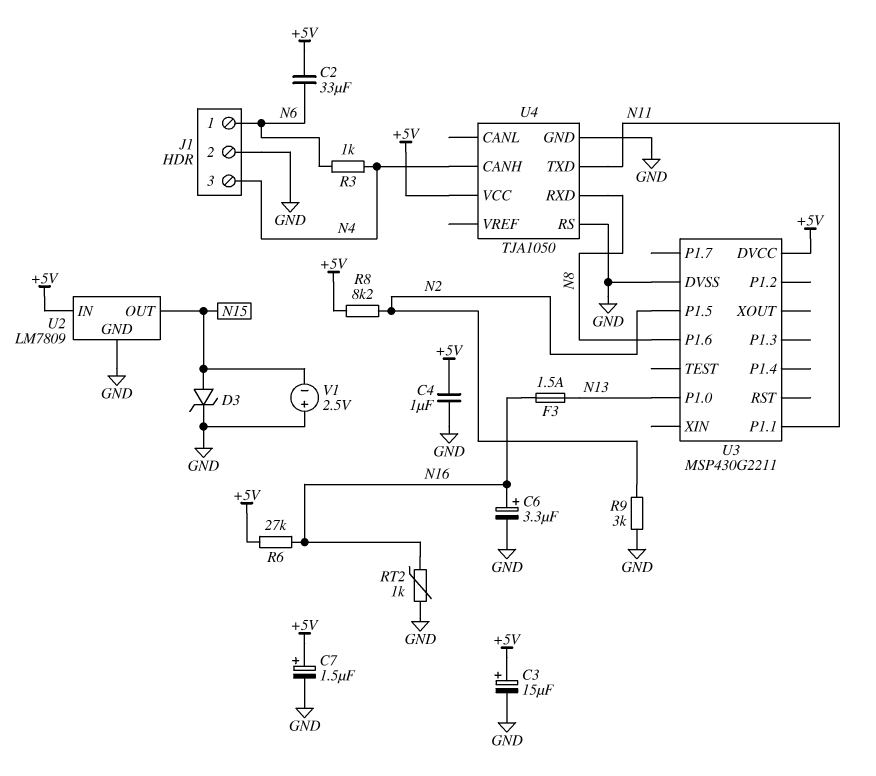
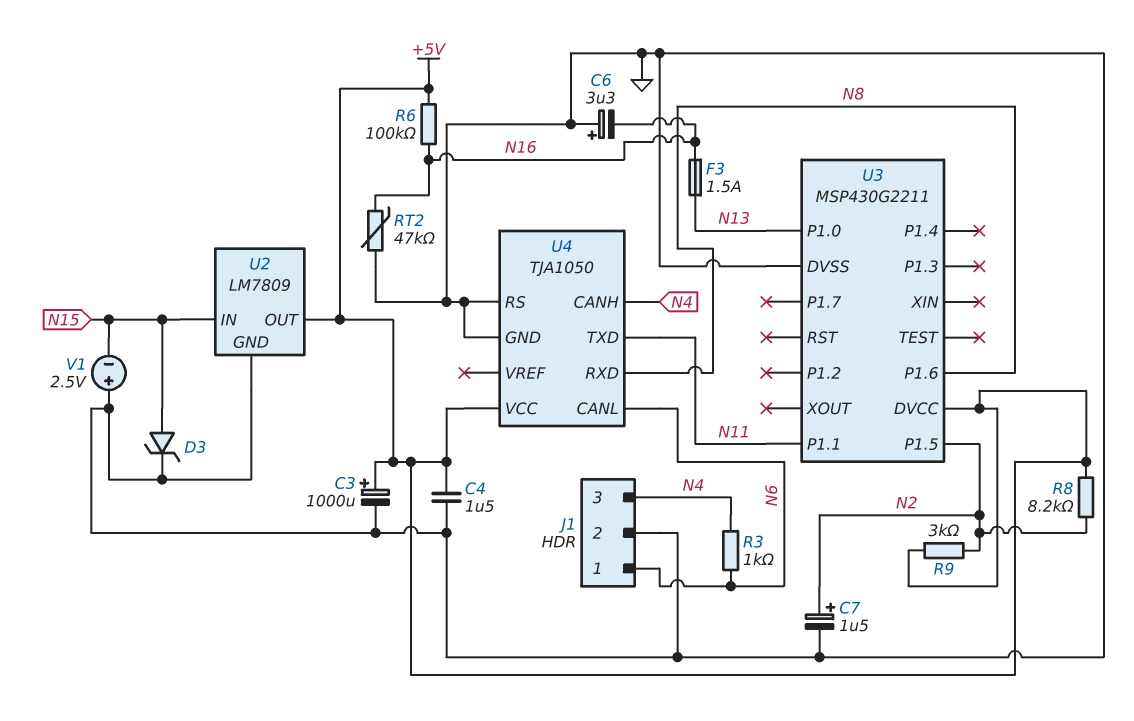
C2: 33uF (+5V, N6) -> none
C3: 15uF (plus +5V, minus GND) -> 1000uF (plus +5V, minus GND)
C4: 1uF (+5V, GND) -> 1.5uF (+5V, GND)
C6: 3.3uF (plus N16, minus GND) -> 3.3uF (plus GND, minus N16)
C7: 1.5uF (plus +5V, minus GND) -> 1.5uF (plus N2, minus GND)
R6: 27k (+5V, N16) -> 100k (+5V, N16)
R9: 3k (GND, N2) -> 3k (+5V, N2)
RT2: 1k (GND, N16) -> 47k (GND, N16)
U2 pin IN: +5V -> N15
U2 pin OUT: N15 -> +5V
U4 pin CANL: none -> N6

